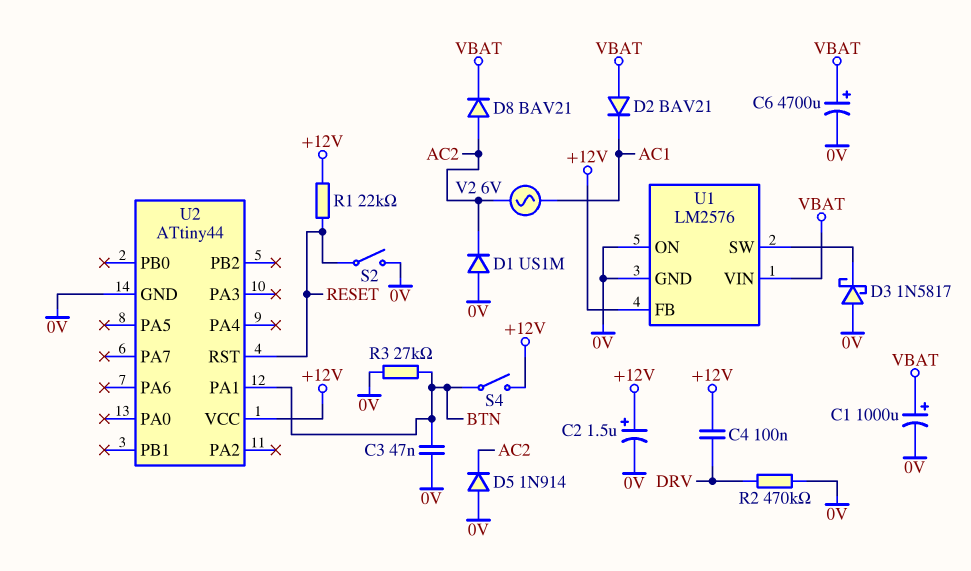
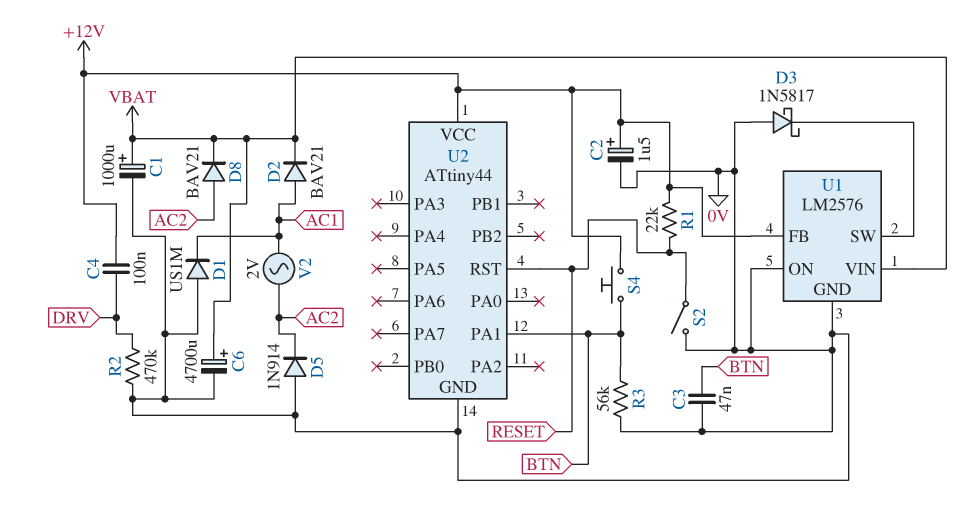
D1: diode US1M (A 0V, K AC2) -> diode US1M (A 0V, K AC1)
D2: diode BAV21 (A VBAT, K AC1) -> diode BAV21 (A AC1, K VBAT)
R3: 27k (0V, BTN) -> 56k (0V, BTN)
S4: switch (+12V, BTN) -> button (+12V, BTN)
V2: AC 6V (AC1, AC2) -> AC 2V (AC1, AC2)

